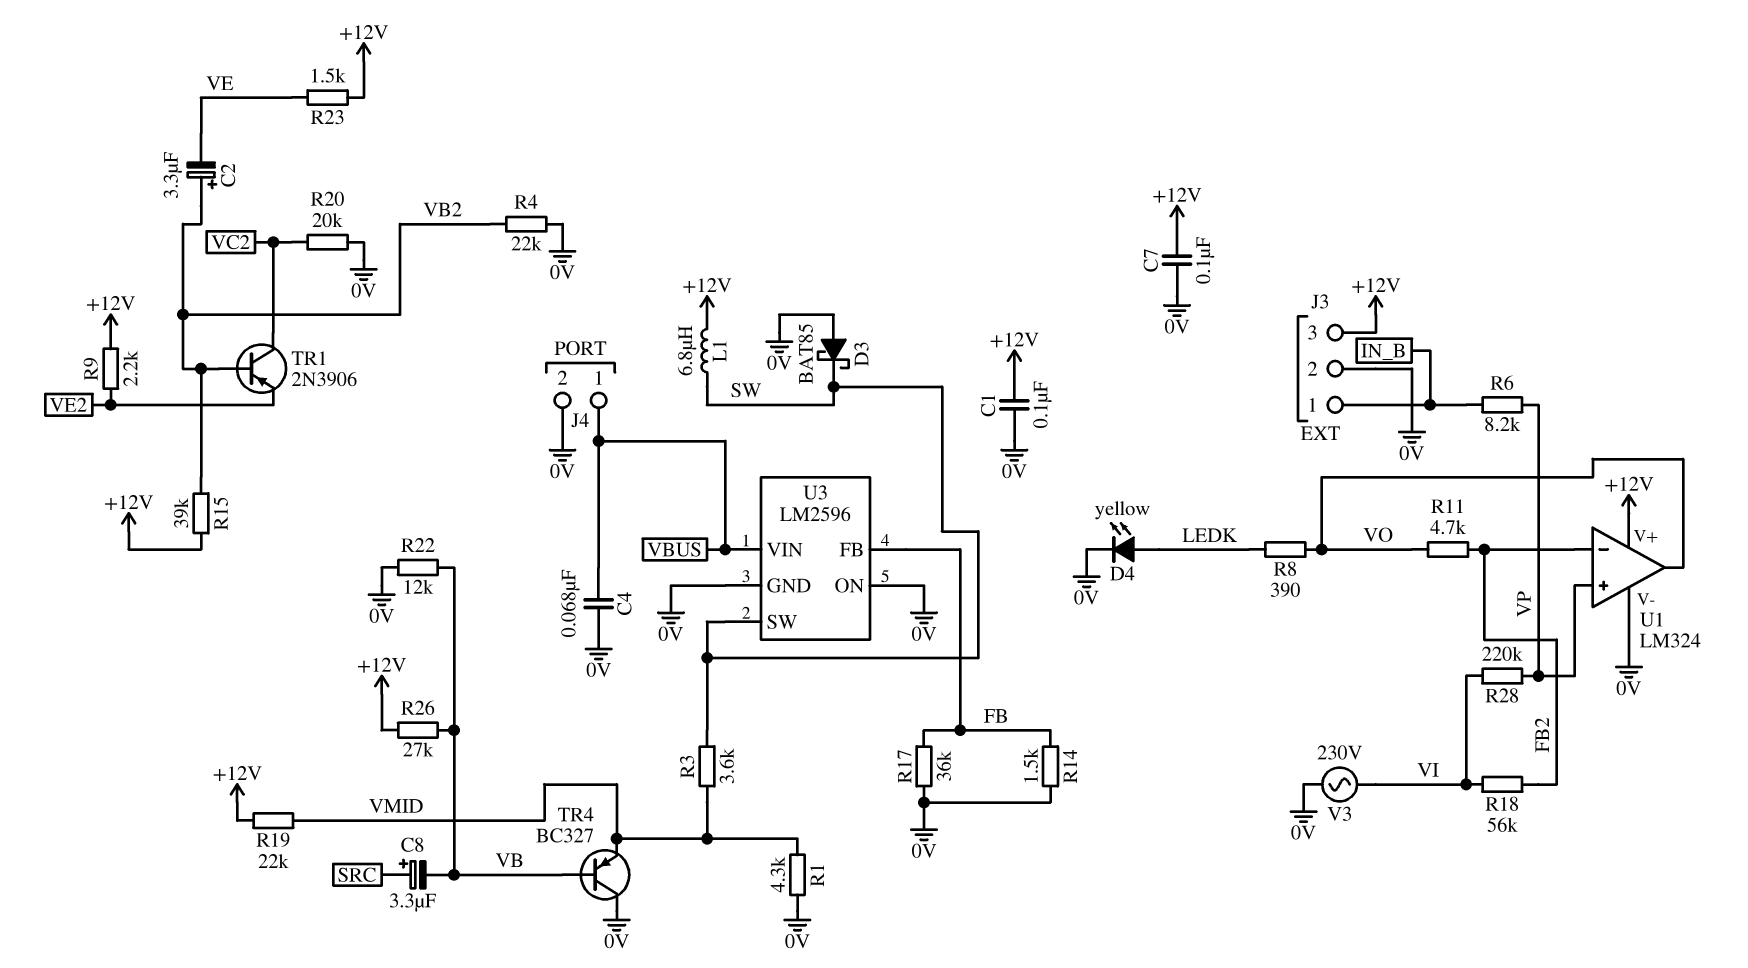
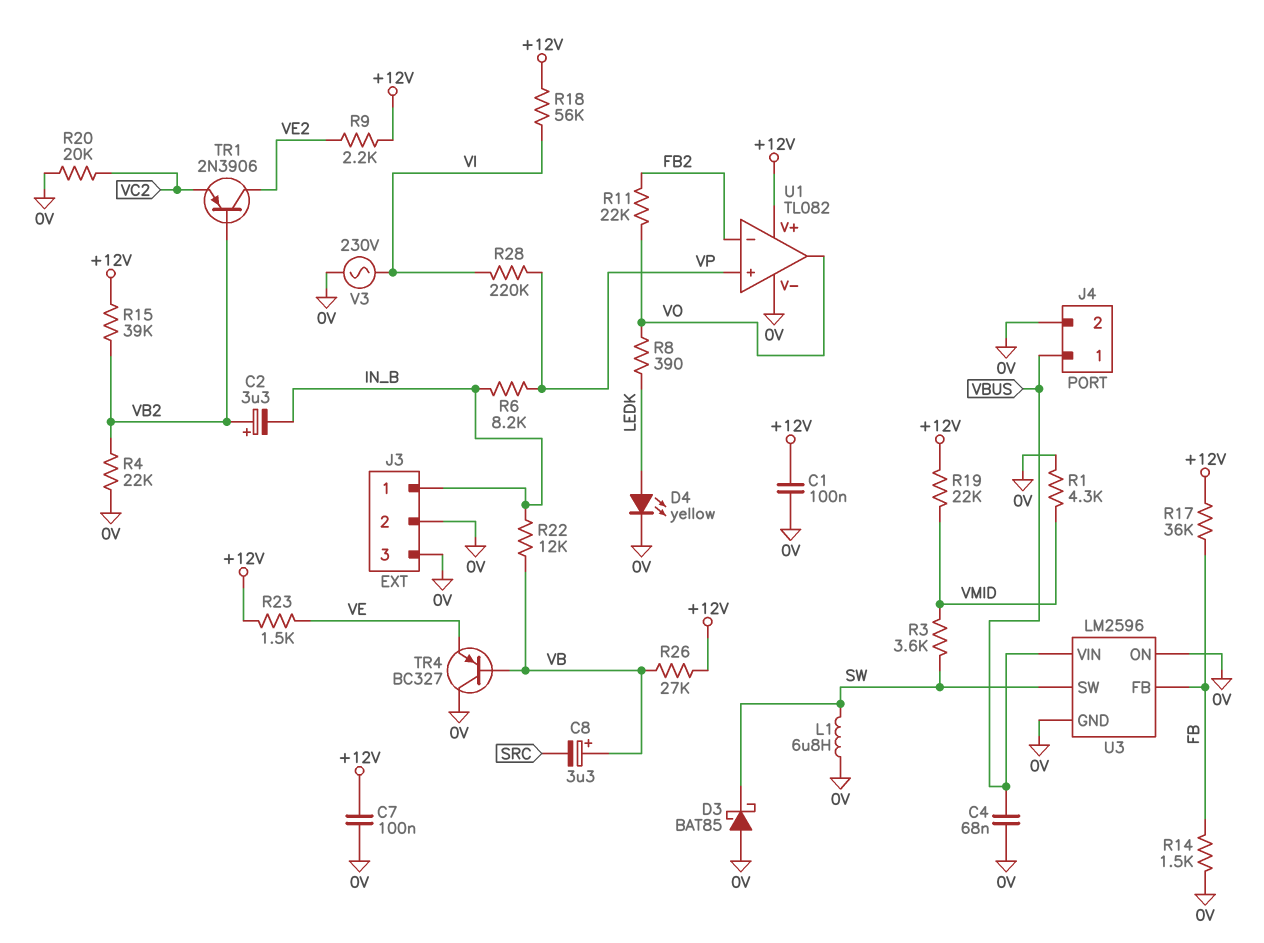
C2: 3.3uF (plus VB2, minus VE) -> 3.3uF (plus VB2, minus IN_B)
C8: 3.3uF (plus SRC, minus VB) -> 3.3uF (plus VB, minus SRC)
J3 pin 3: +12V -> 0V
L1: 6.8uH (+12V, SW) -> 6.8uH (0V, SW)
R11: 4.7k (FB2, VO) -> 22k (FB2, VO)
R17: 36k (0V, FB) -> 36k (+12V, FB)
R18: 56k (FB2, VI) -> 56k (+12V, VI)
R22: 12k (0V, VB) -> 12k (IN_B, VB)
TR1: PNP 2N3906 (B VB2, C VC2, E VE2) -> PNP 2N3906 (B VB2, C VE2, E VC2)
TR4: PNP BC327 (B VB, C 0V, E VMID) -> PNP BC327 (B VB, C 0V, E VE)
U1: LM324 -> TL082

